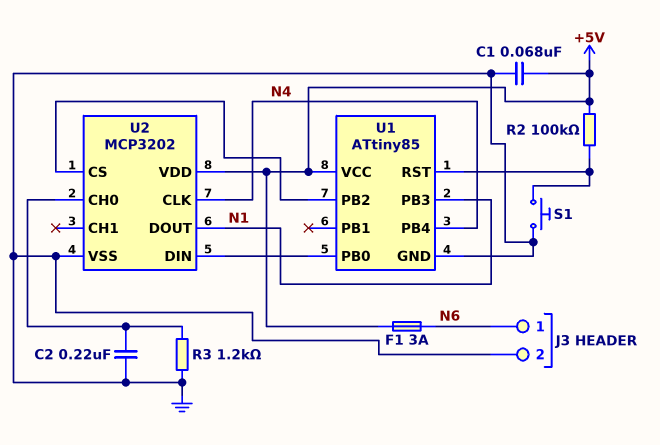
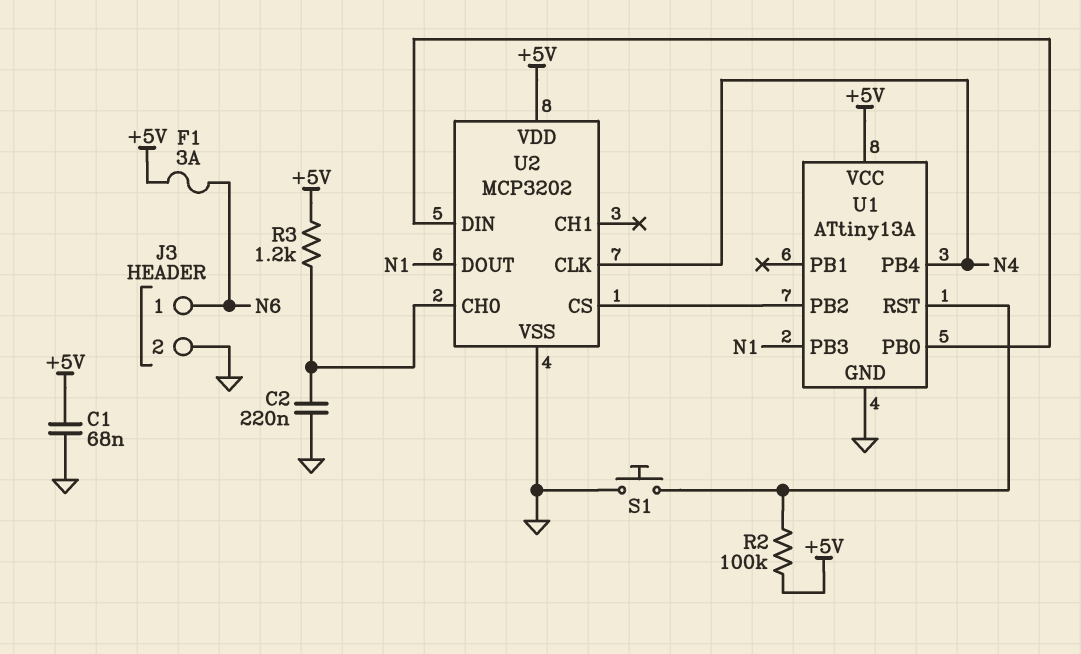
R3: 1.2k (GND, U2/CH0) -> 1.2k (+5V, U2/CH0)
U1: ATtiny85 -> ATtiny13A

